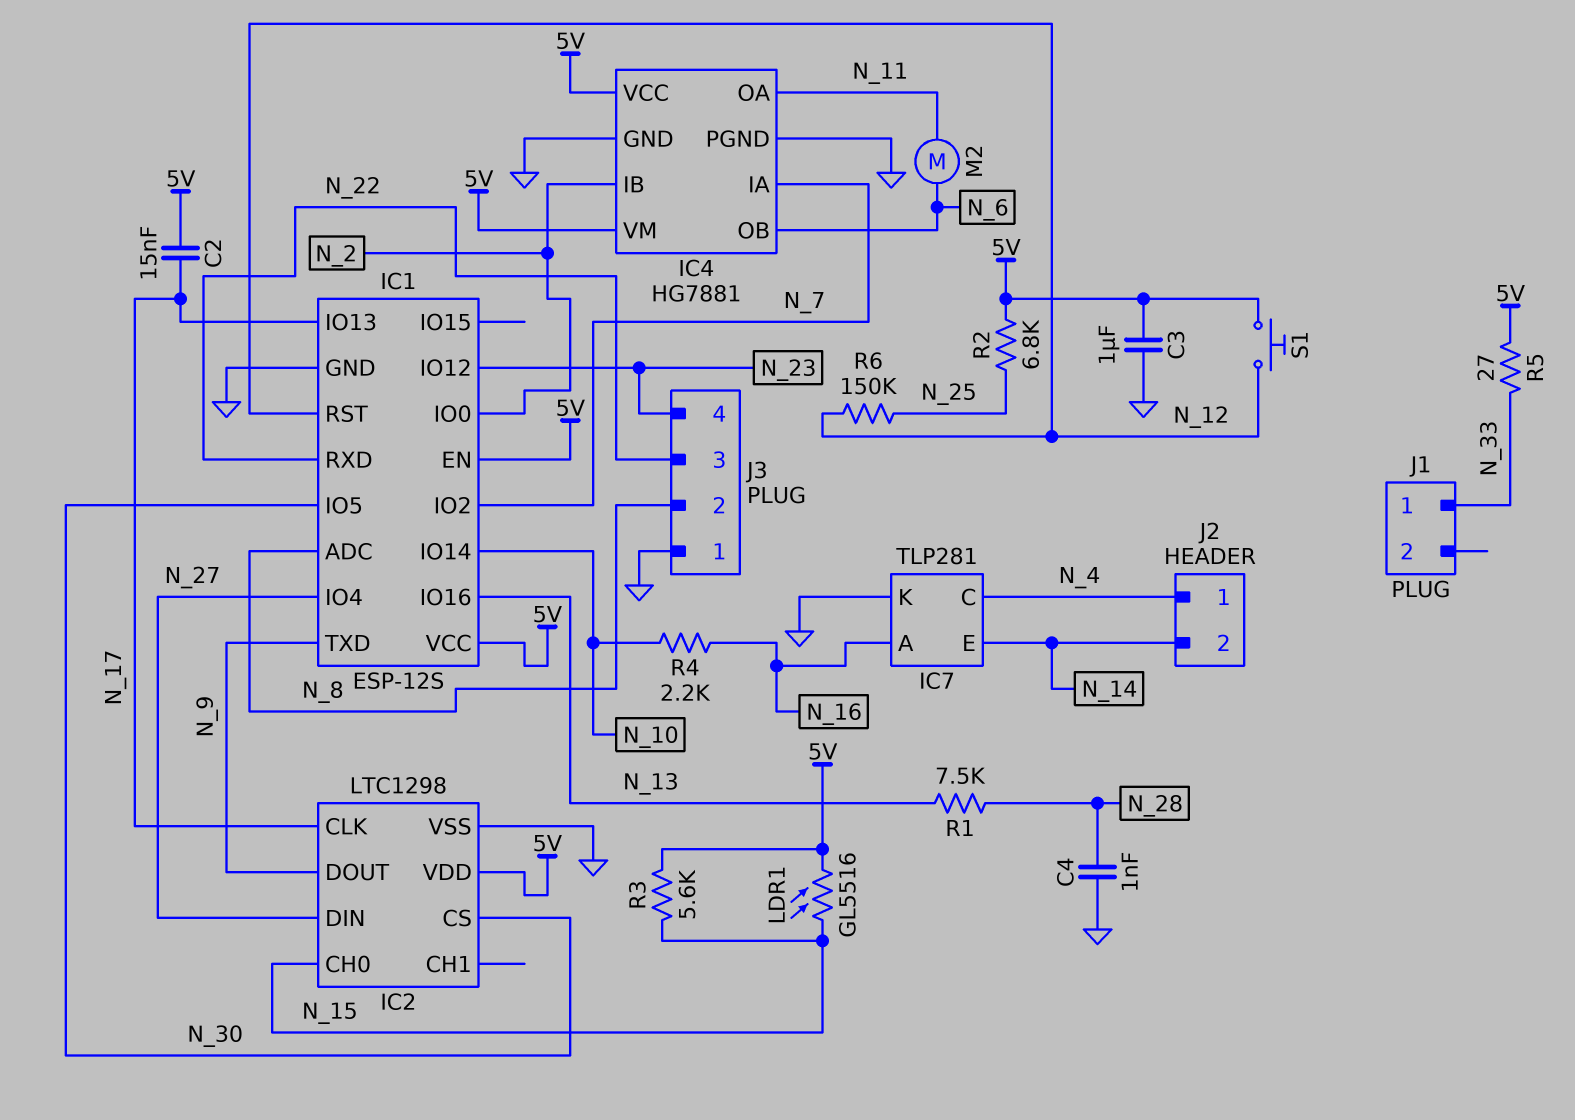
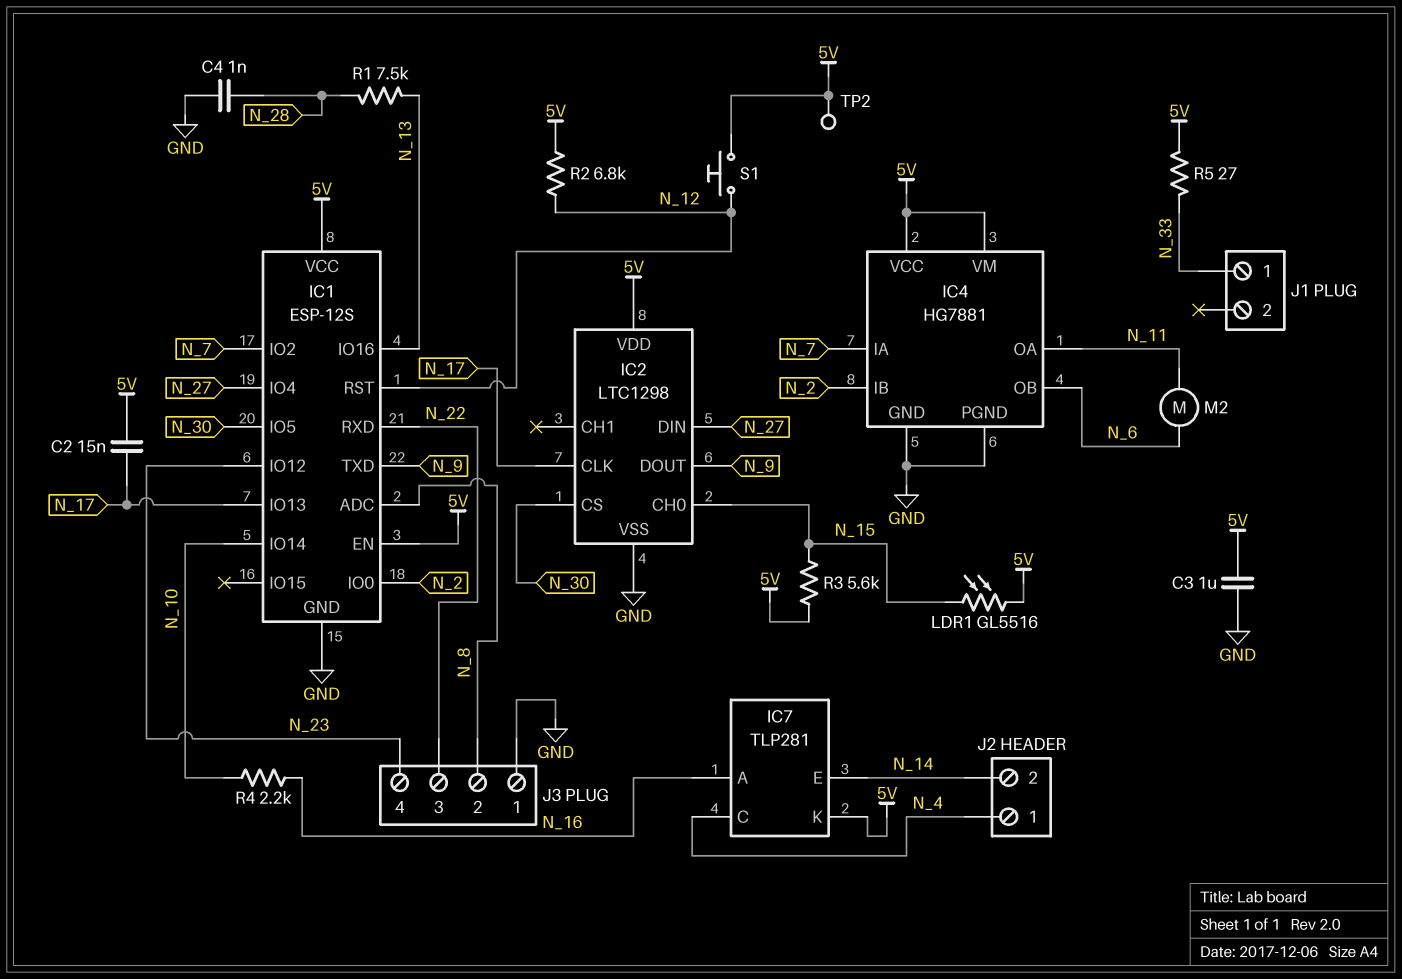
IC7 pin K: GND -> 5V
R2: 6.8k (5V, N_25) -> 6.8k (5V, N_12)
R6: 150k (N_12, N_25) -> none
TP2: none -> test point (5V)

